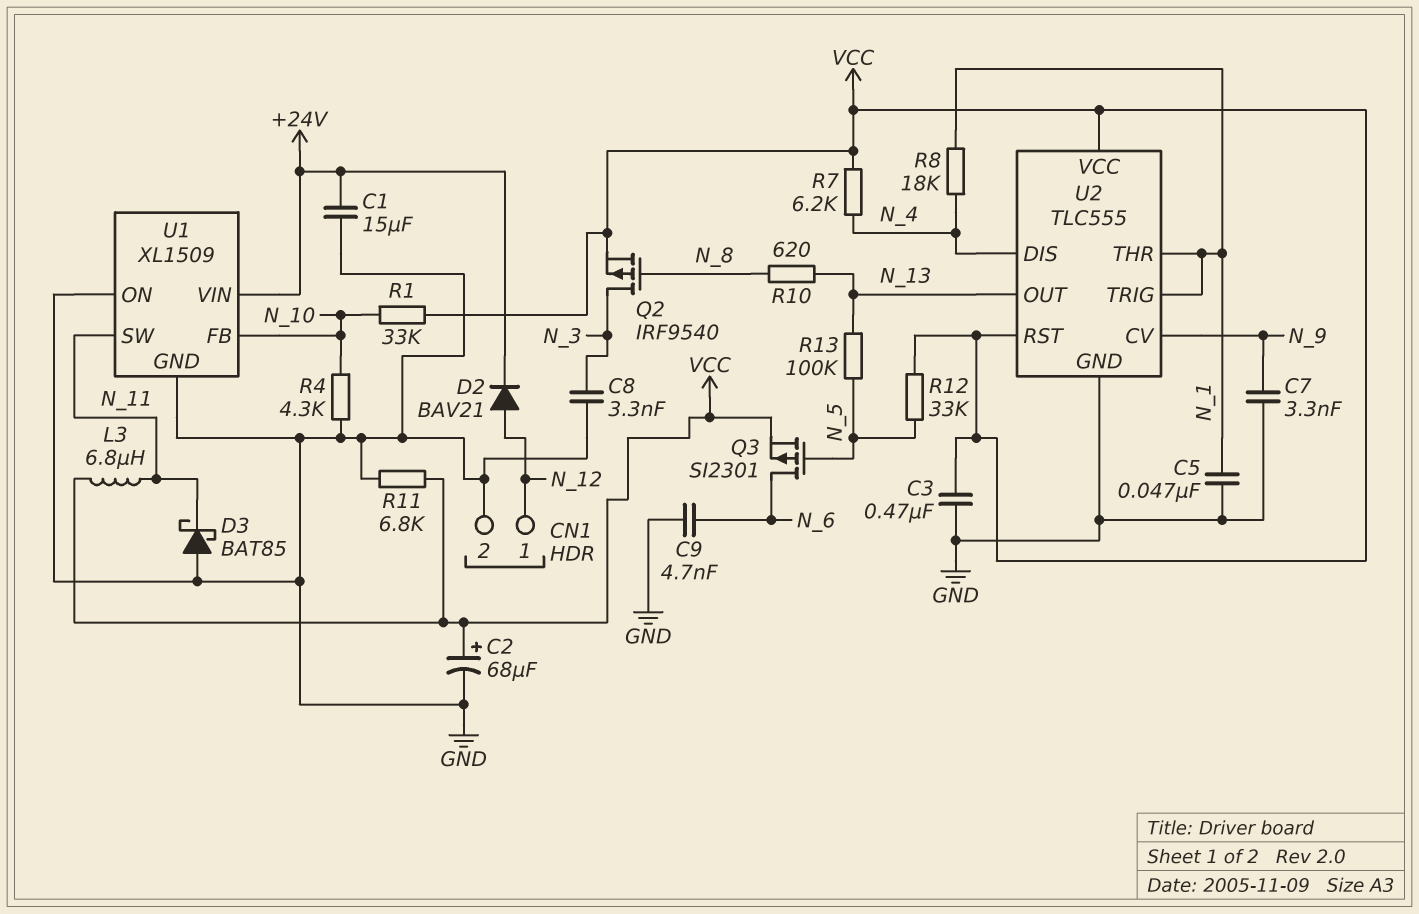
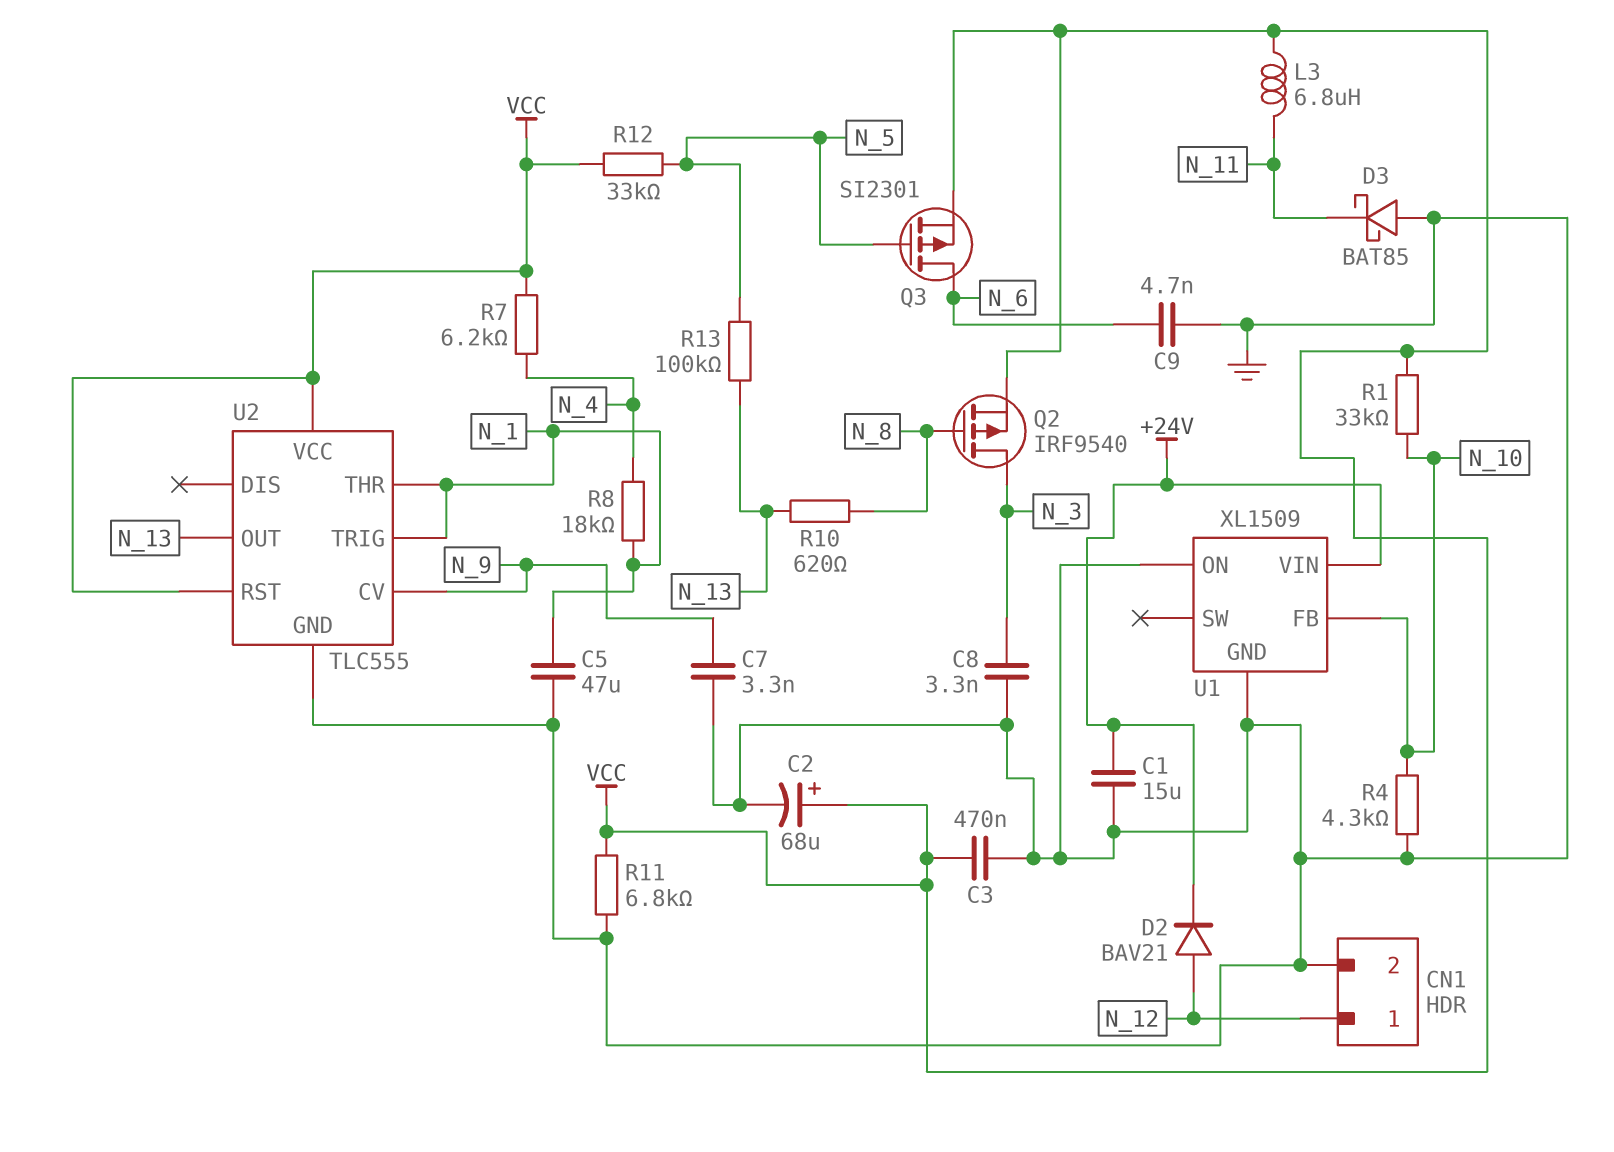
C5: 47nF (GND, N_1) -> 47uF (GND, N_1)
U1 pin SW: N_11 -> none
U2 pin DIS: N_4 -> none

